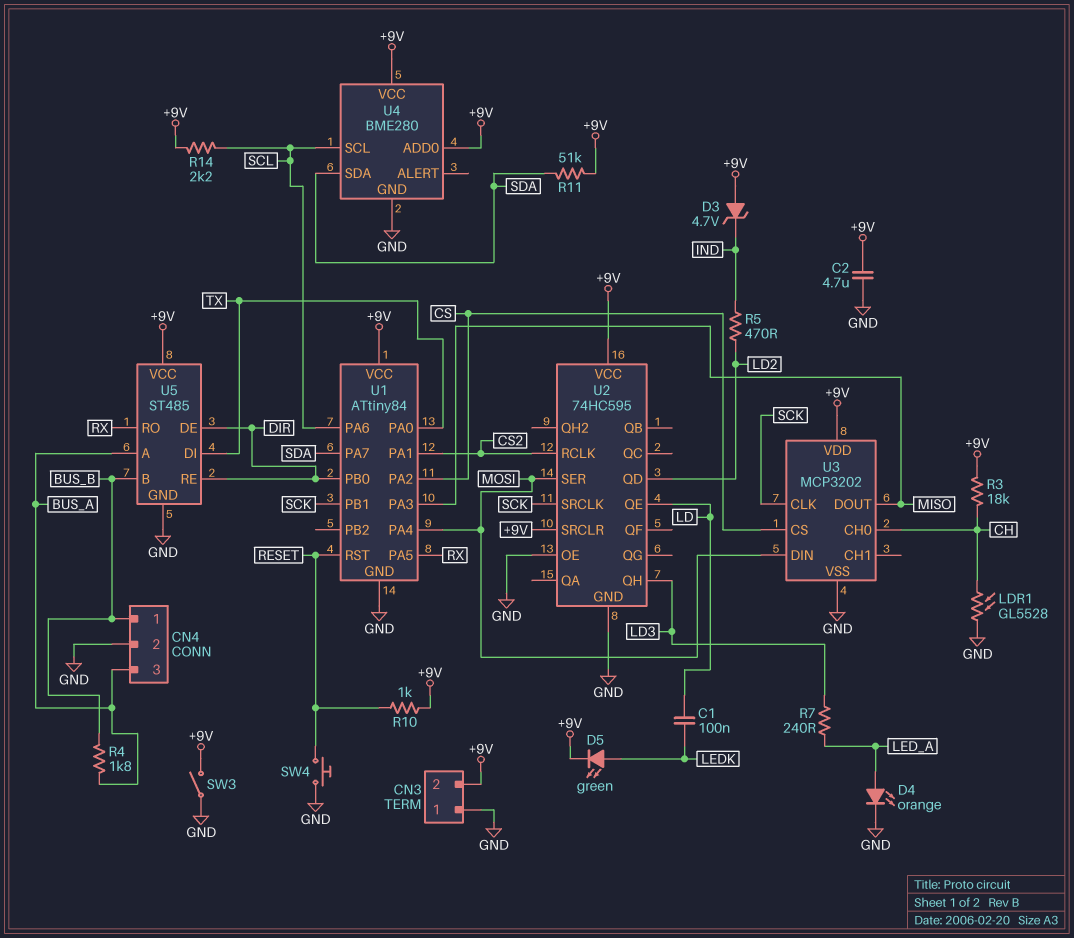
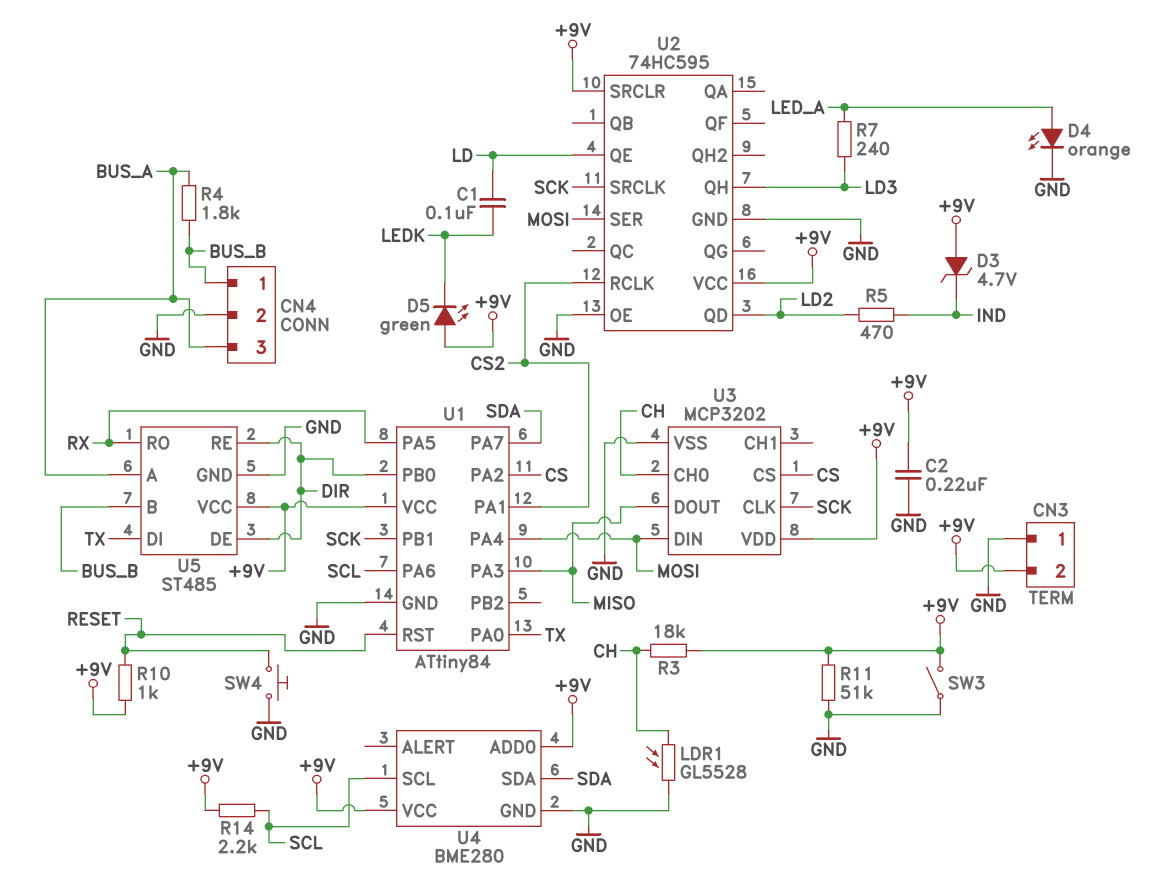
C2: 4.7uF (+9V, GND) -> 220nF (+9V, GND)
D5: LED green (A LEDK, K +9V) -> LED green (A +9V, K LEDK)
R11: 51k (+9V, SDA) -> 51k (+9V, GND)

